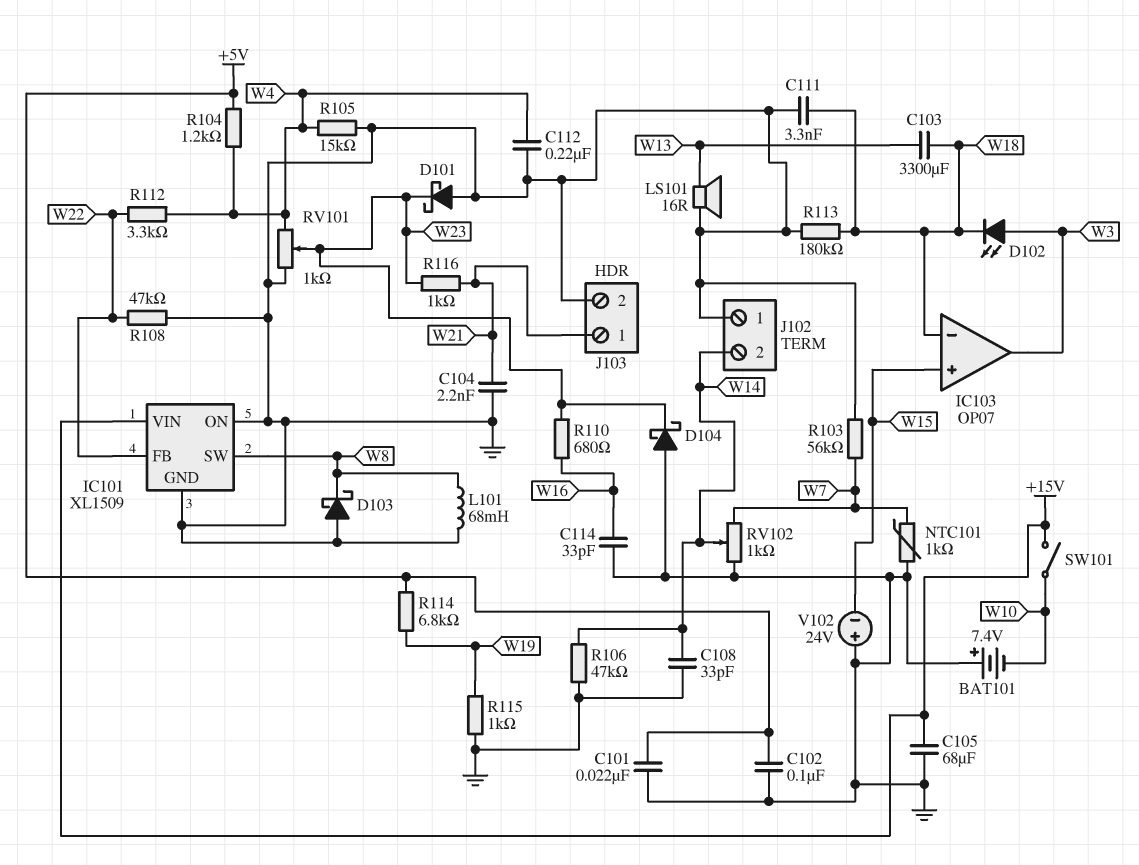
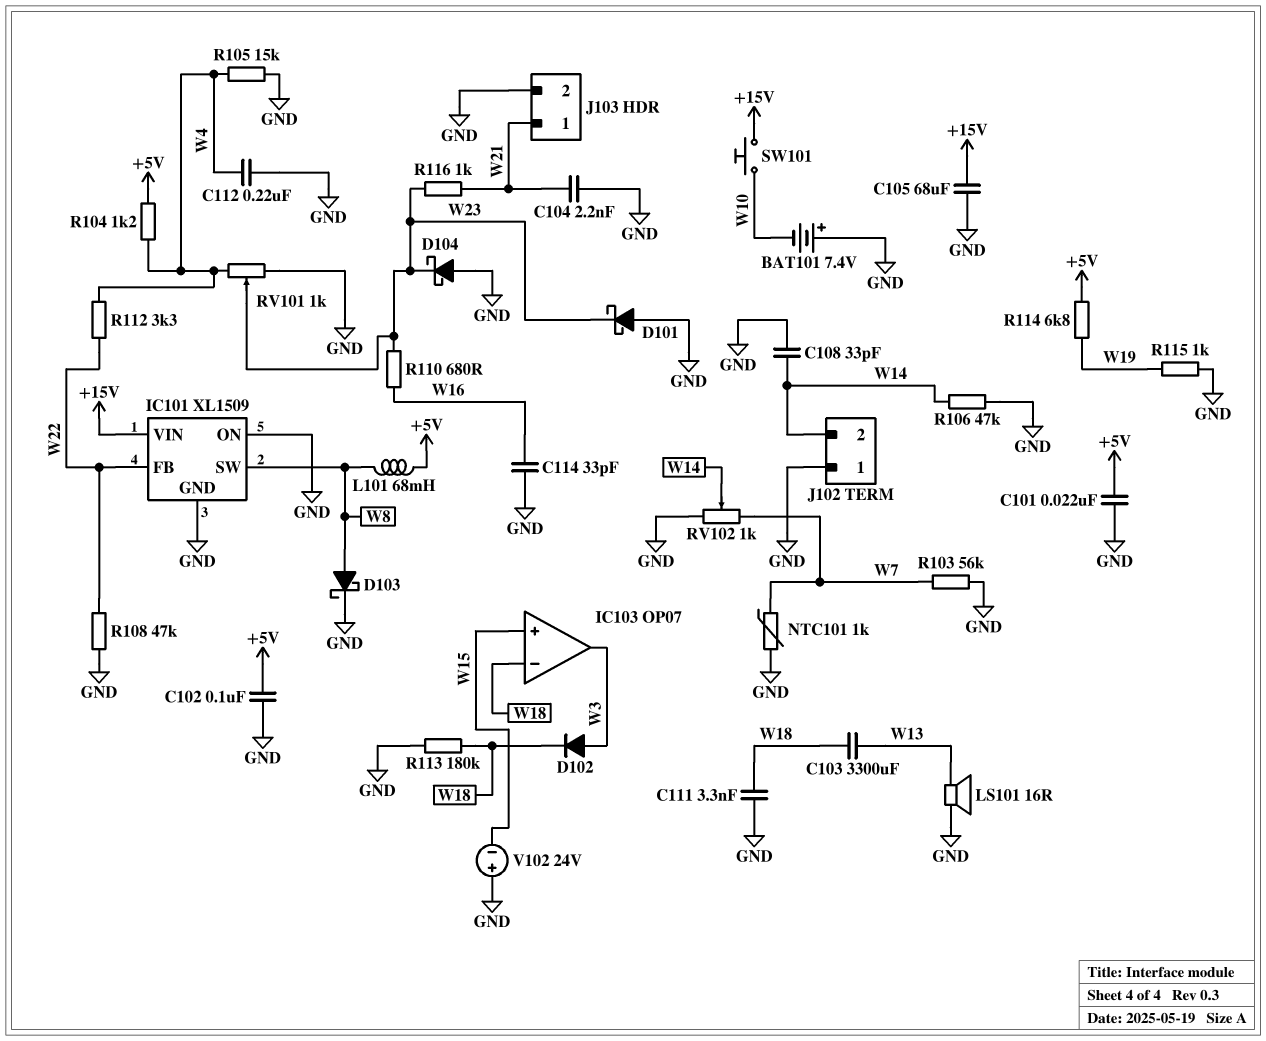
D102: LED (A W3, K W18) -> diode (A W3, K W18)
D103: schottky (A GND, K W8) -> schottky (A W8, K GND)
L101: 68mH (GND, W8) -> 68mH (+5V, W8)
SW101: switch (+15V, W10) -> button (+15V, W10)

